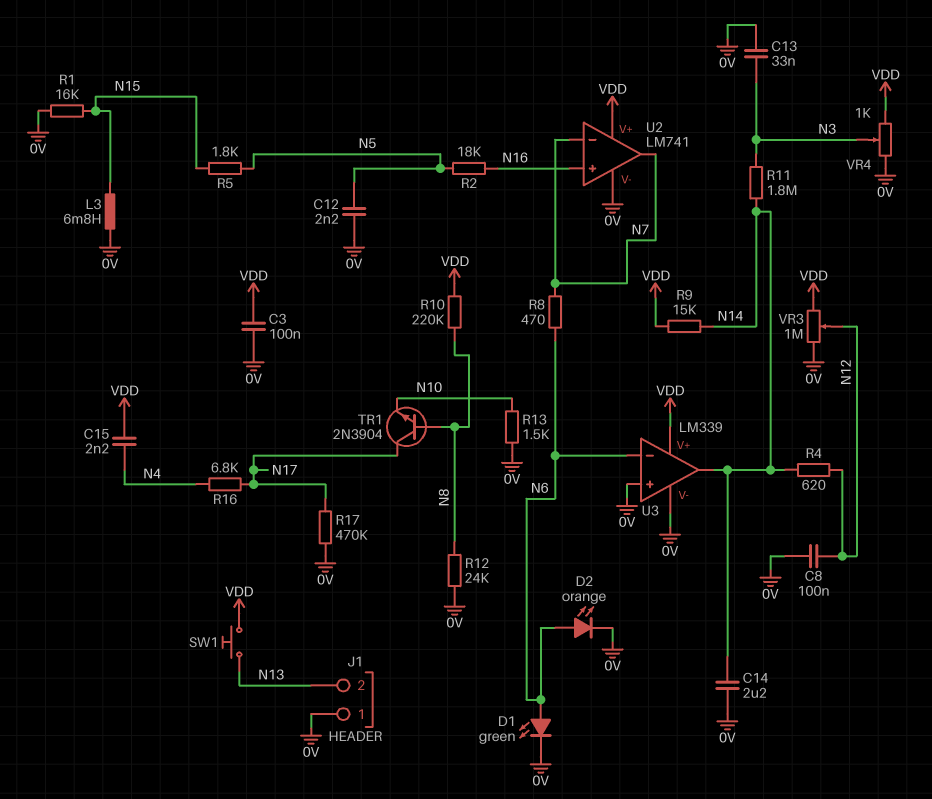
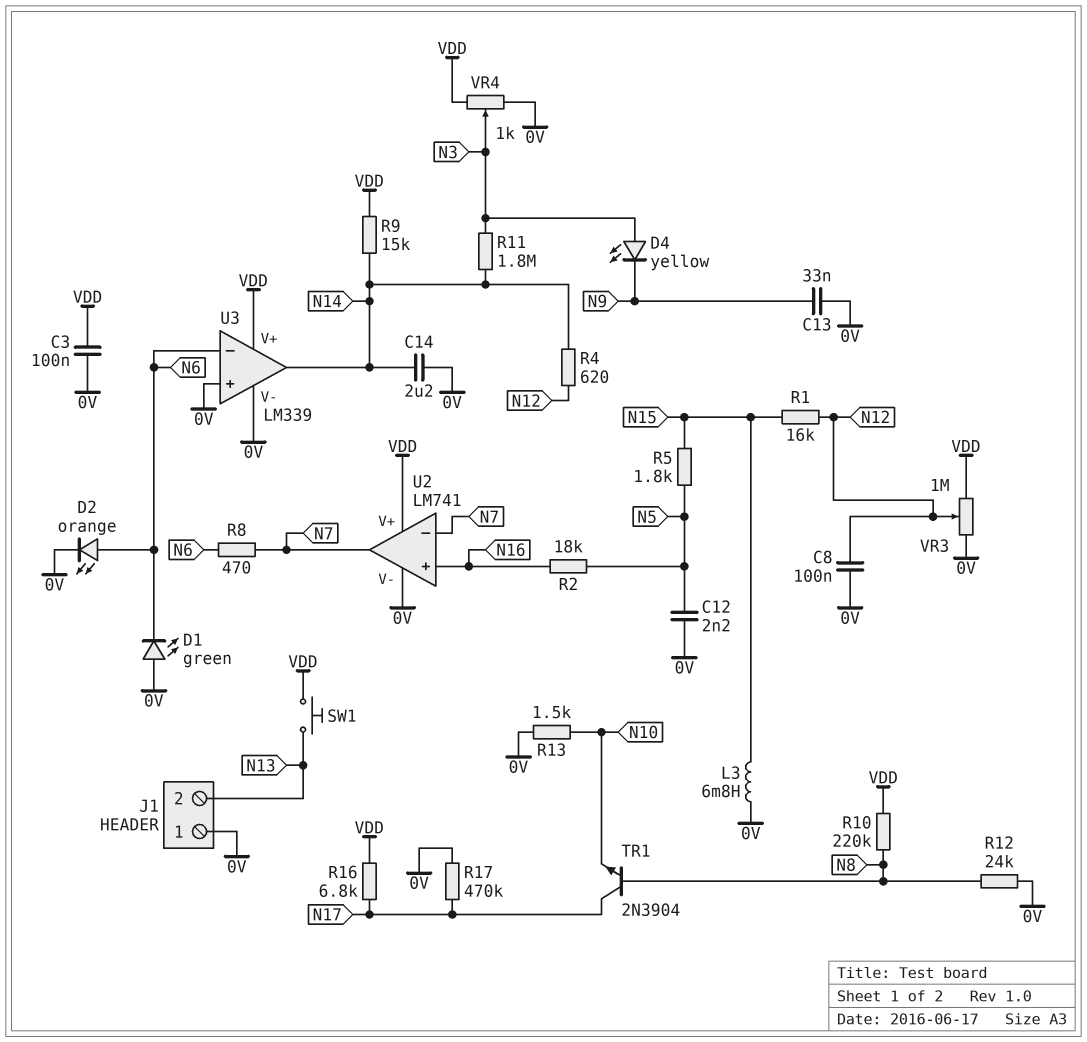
C13: 33nF (0V, N3) -> 33nF (0V, N9)
C15: 2.2nF (N4, VDD) -> none
D1: LED green (A N6, K 0V) -> LED green (A 0V, K N6)
D4: none -> LED yellow (A N3, K N9)
R1: 16k (0V, N15) -> 16k (N12, N15)
R16: 6.8k (N4, N17) -> 6.8k (N17, VDD)

